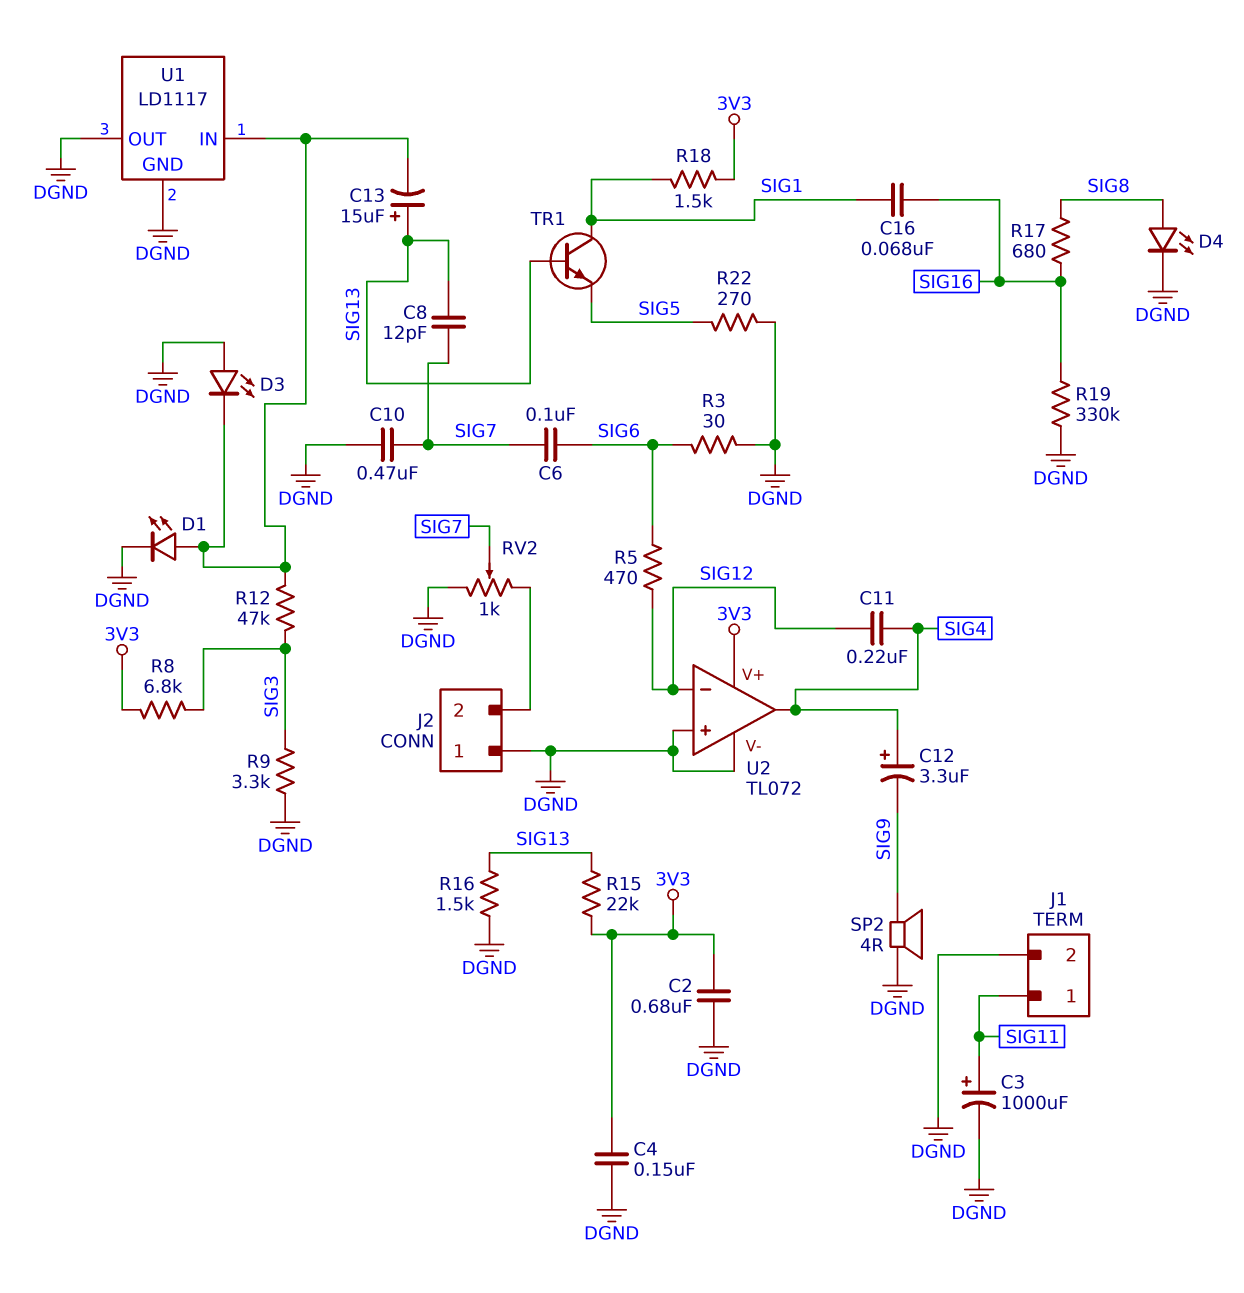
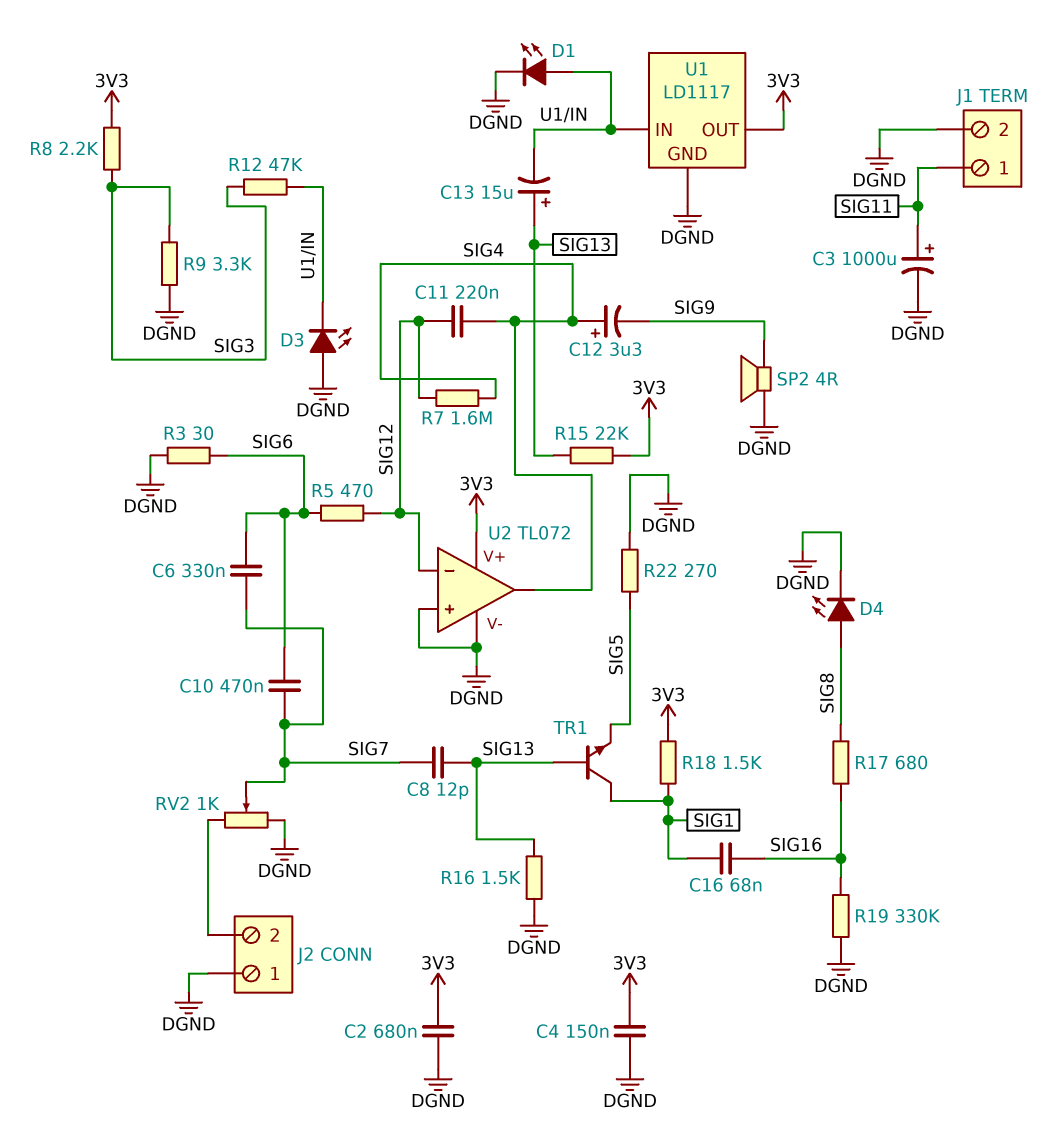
C6: 100nF (SIG6, SIG7) -> 330nF (SIG6, SIG7)
C10: 470nF (DGND, SIG7) -> 470nF (SIG6, SIG7)
R7: none -> 1.6M (SIG4, SIG12)
R8: 6.8k (3V3, SIG3) -> 2.2k (3V3, SIG3)
U1 pin OUT: DGND -> 3V3

